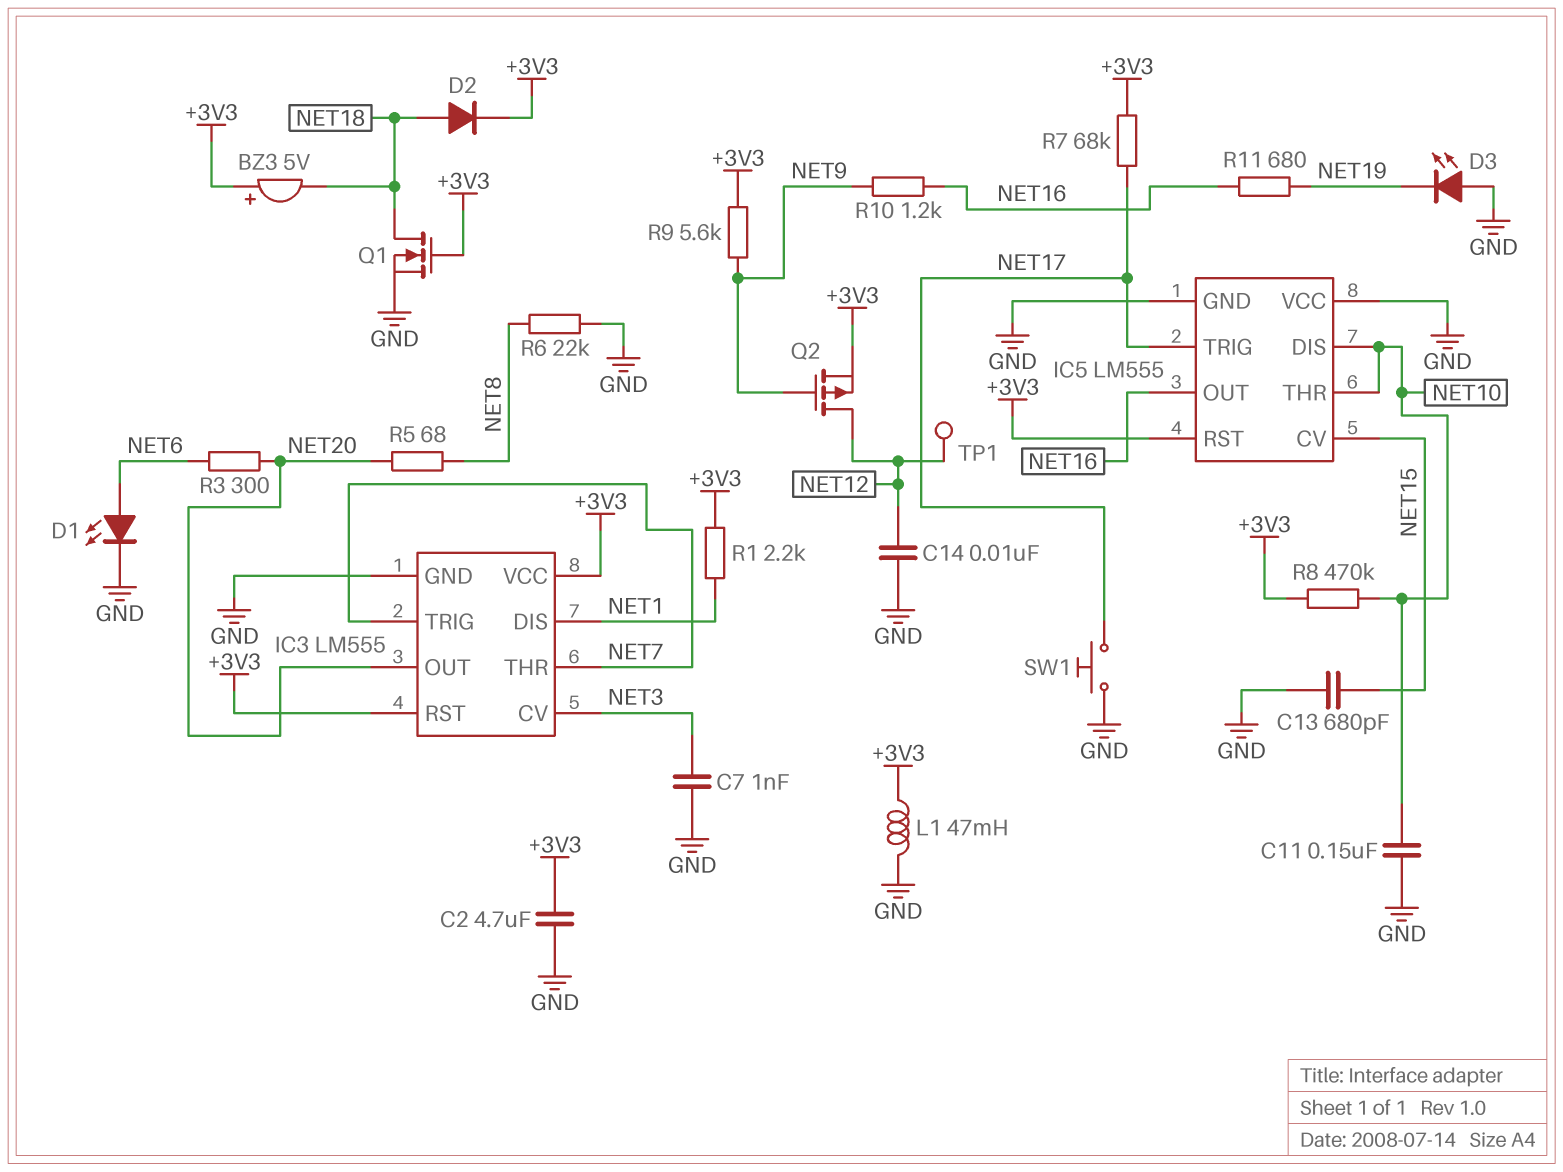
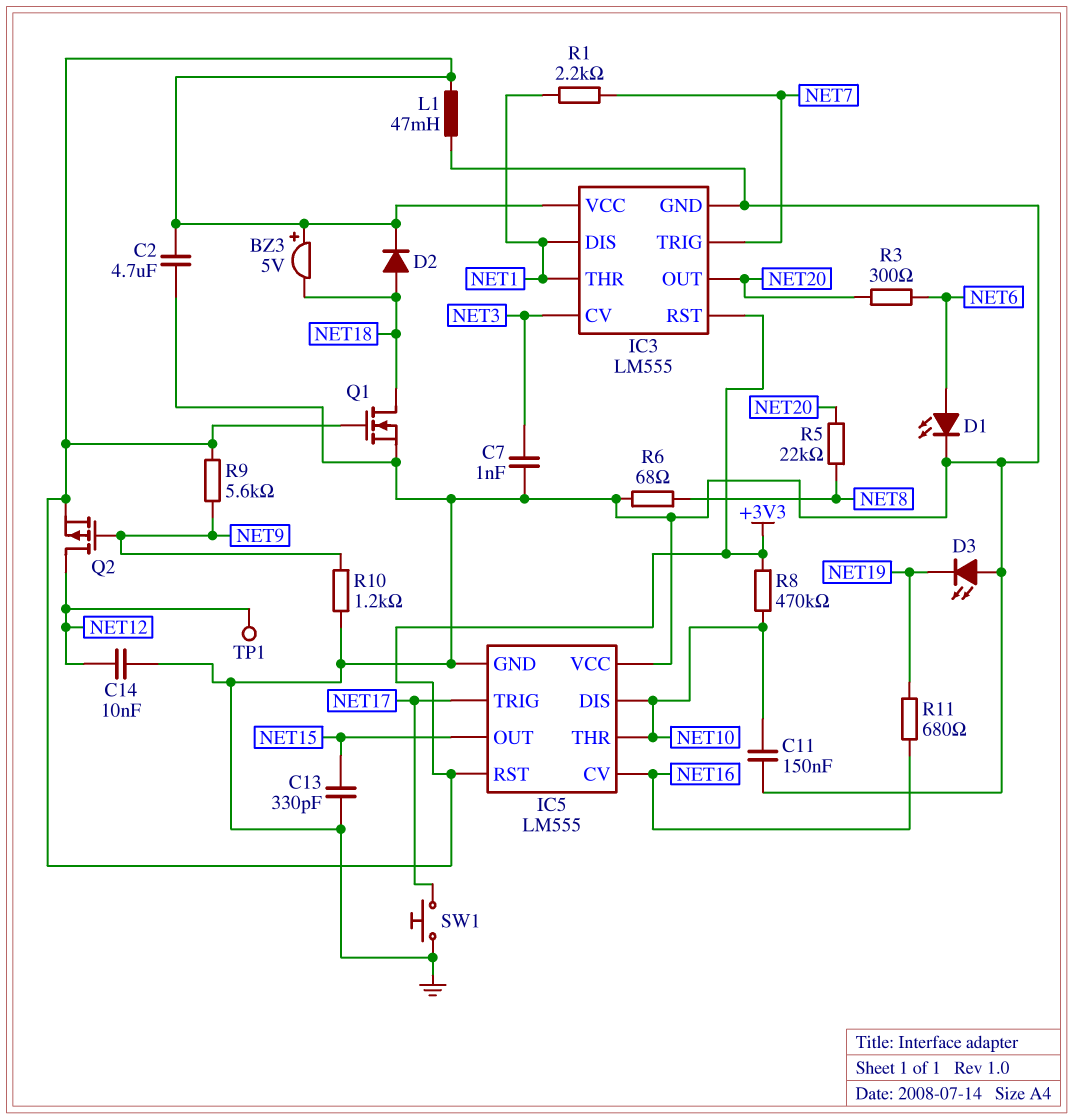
C13: 680pF (GND, NET15) -> 330pF (GND, NET15)
IC3 pin THR: NET7 -> NET1
IC5 pin CV: NET15 -> NET16
IC5 pin OUT: NET16 -> NET15
R1: 2.2k (+3V3, NET1) -> 2.2k (NET1, NET7)
R5: 68 (NET8, NET20) -> 22k (NET8, NET20)
R6: 22k (GND, NET8) -> 68 (GND, NET8)
R7: 68k (+3V3, NET17) -> none
R10: 1.2k (NET9, NET16) -> 1.2k (GND, NET9)

